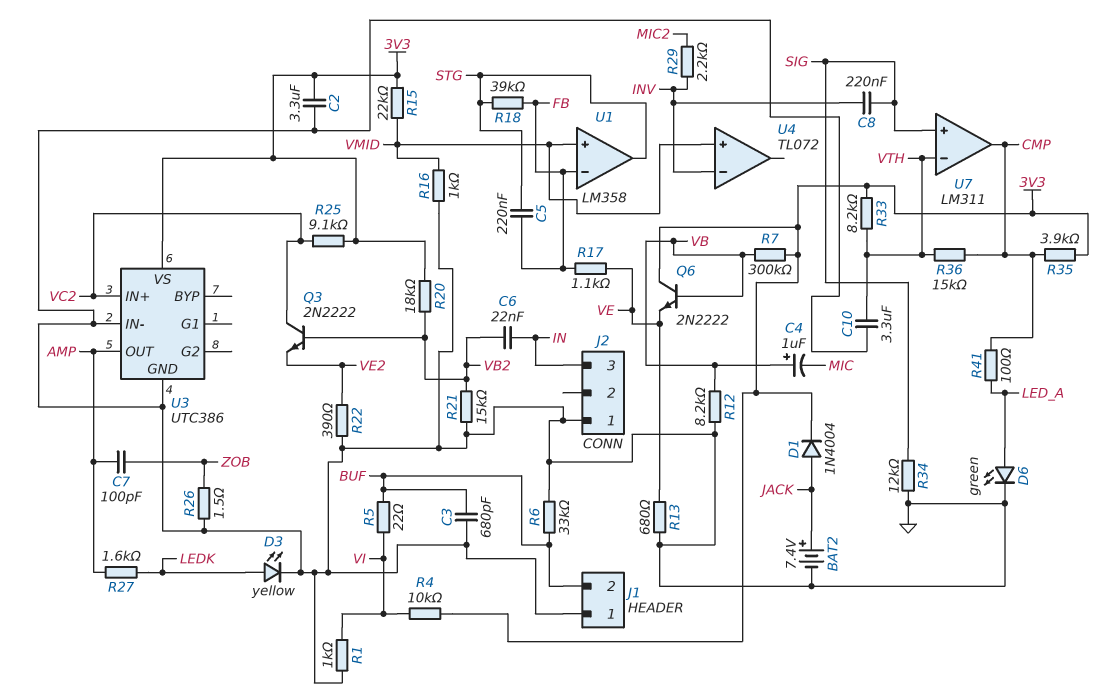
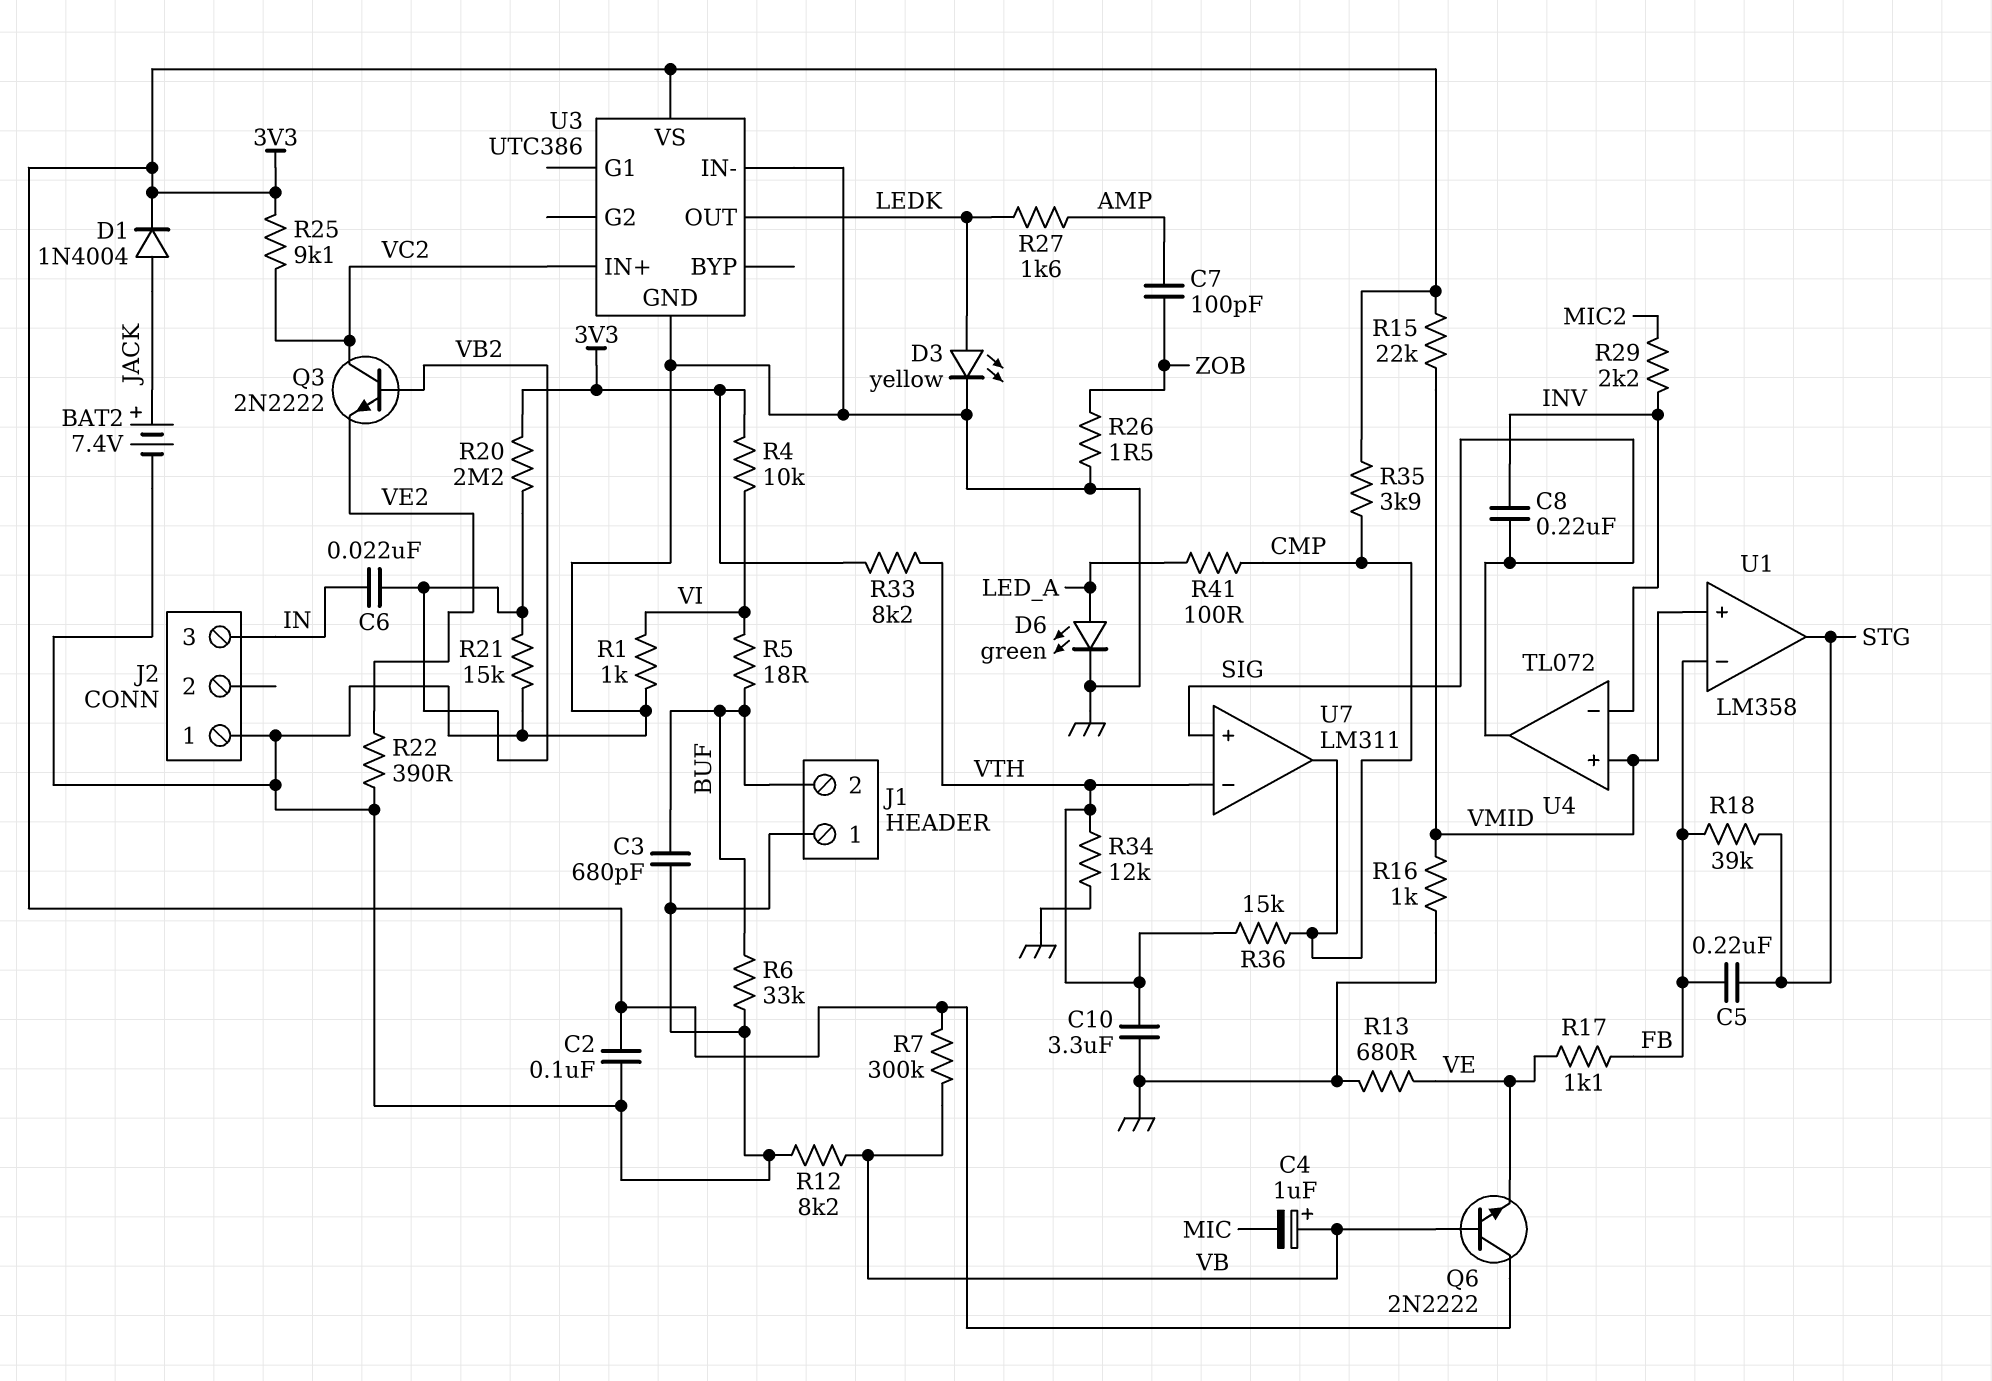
C2: 3.3uF (3V3, GND) -> 100nF (3V3, GND)
R5: 22 (BUF, VI) -> 18 (BUF, VI)
R20: 18k (3V3, VB2) -> 2.2M (3V3, VB2)
R34: 12k (GND, SIG) -> 12k (GND, VTH)
U3 pin OUT: AMP -> LEDK
U4 pin out: none -> SIG

